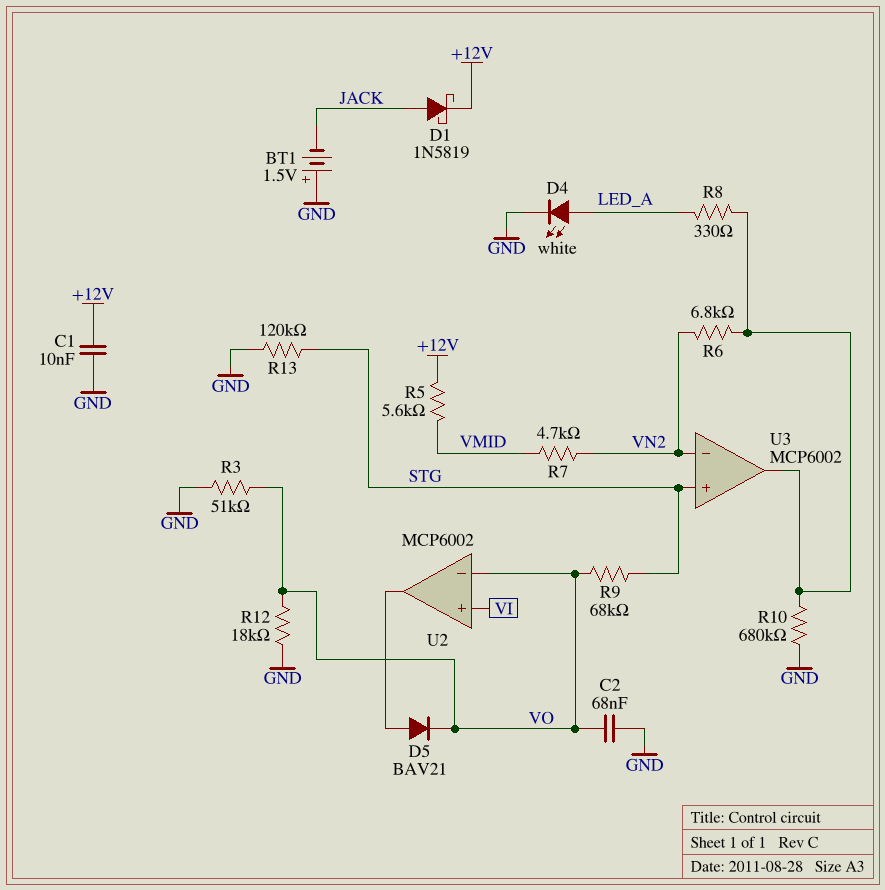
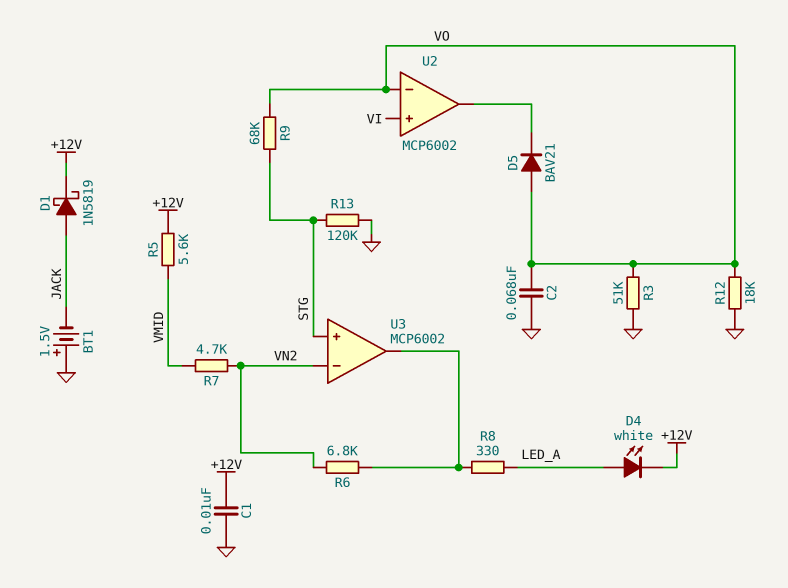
D4: LED white (A LED_A, K GND) -> LED white (A LED_A, K +12V)
D5: diode BAV21 (A U2/out, K VO) -> diode BAV21 (A VO, K U2/out)
R10: 680k (GND, U3/out) -> none

